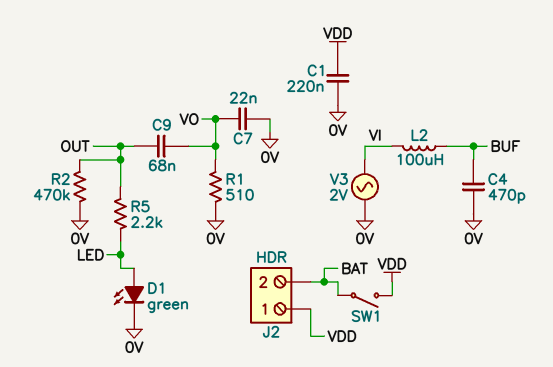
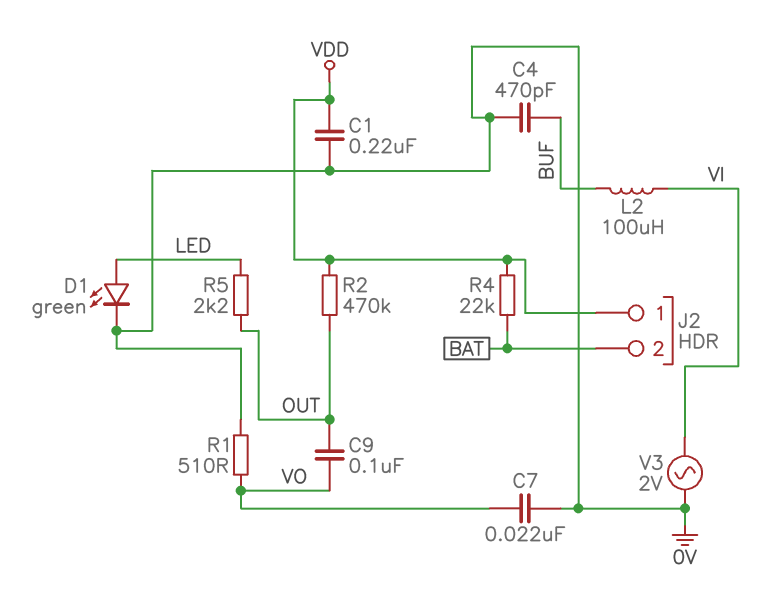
C9: 68nF (OUT, VO) -> 100nF (OUT, VO)
R2: 470k (0V, OUT) -> 470k (OUT, VDD)
R4: none -> 22k (BAT, VDD)
SW1: switch (BAT, VDD) -> none

